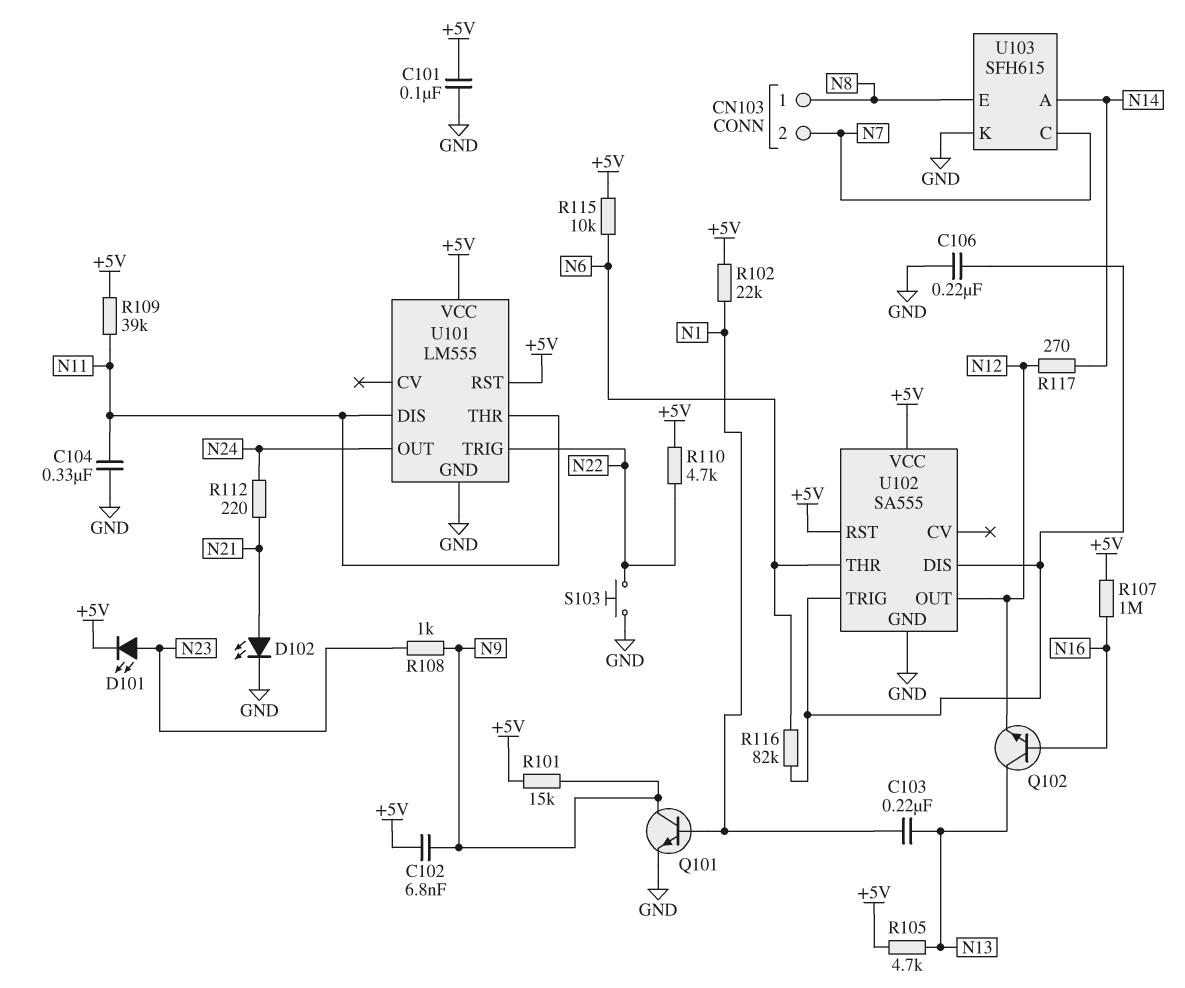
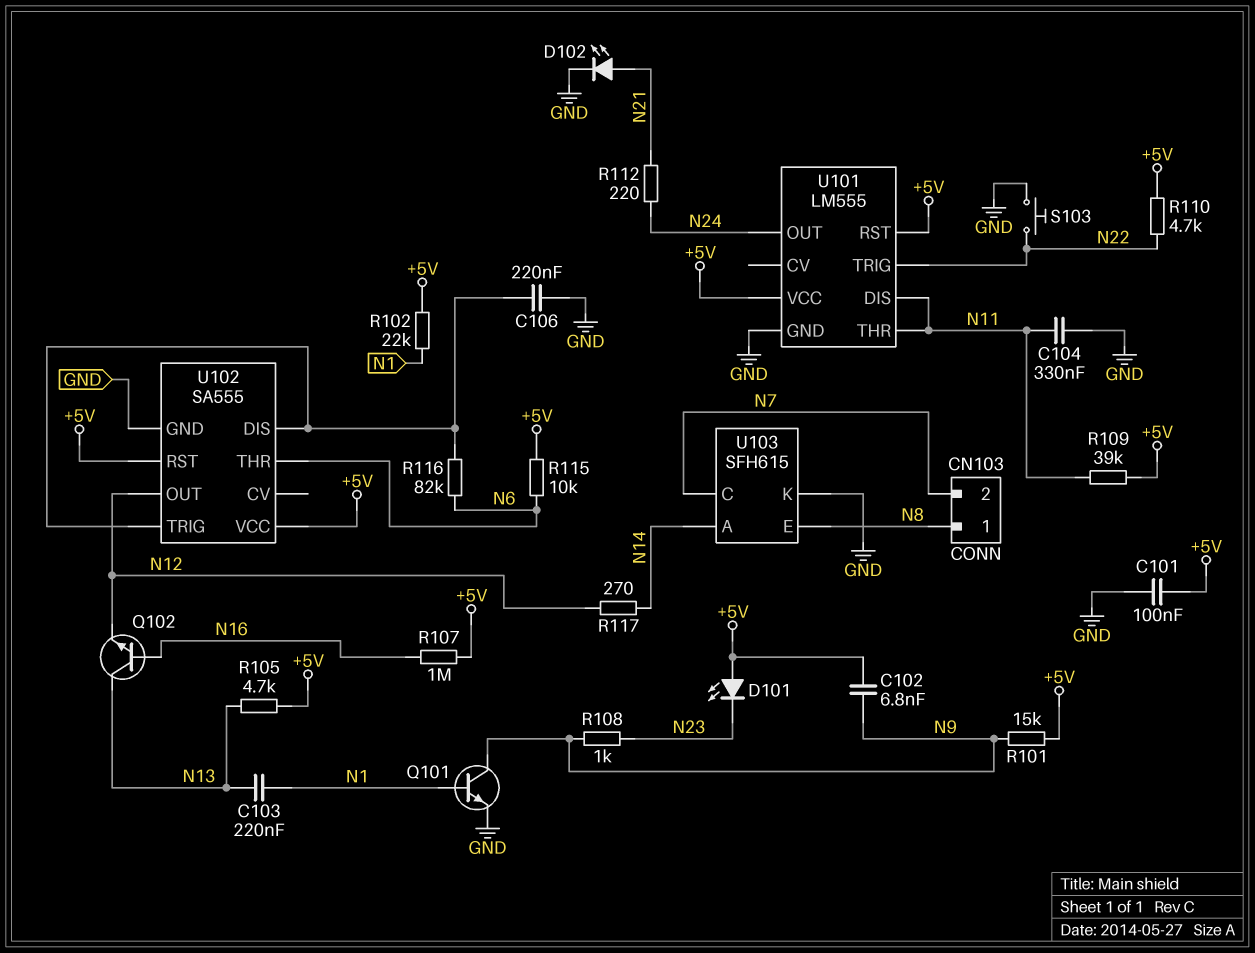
D101: LED (A N23, K +5V) -> LED (A +5V, K N23)

